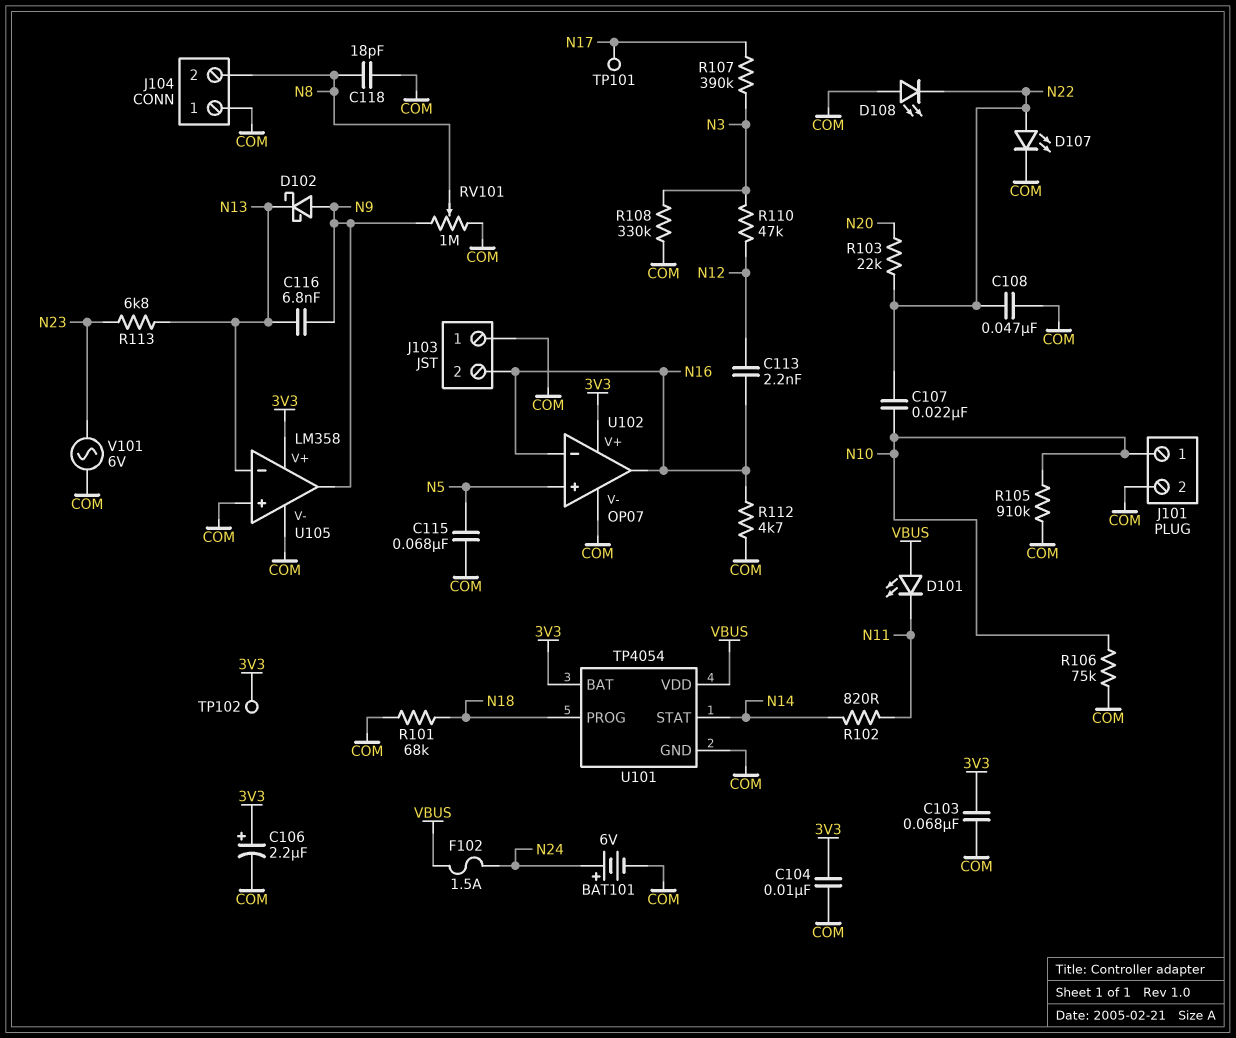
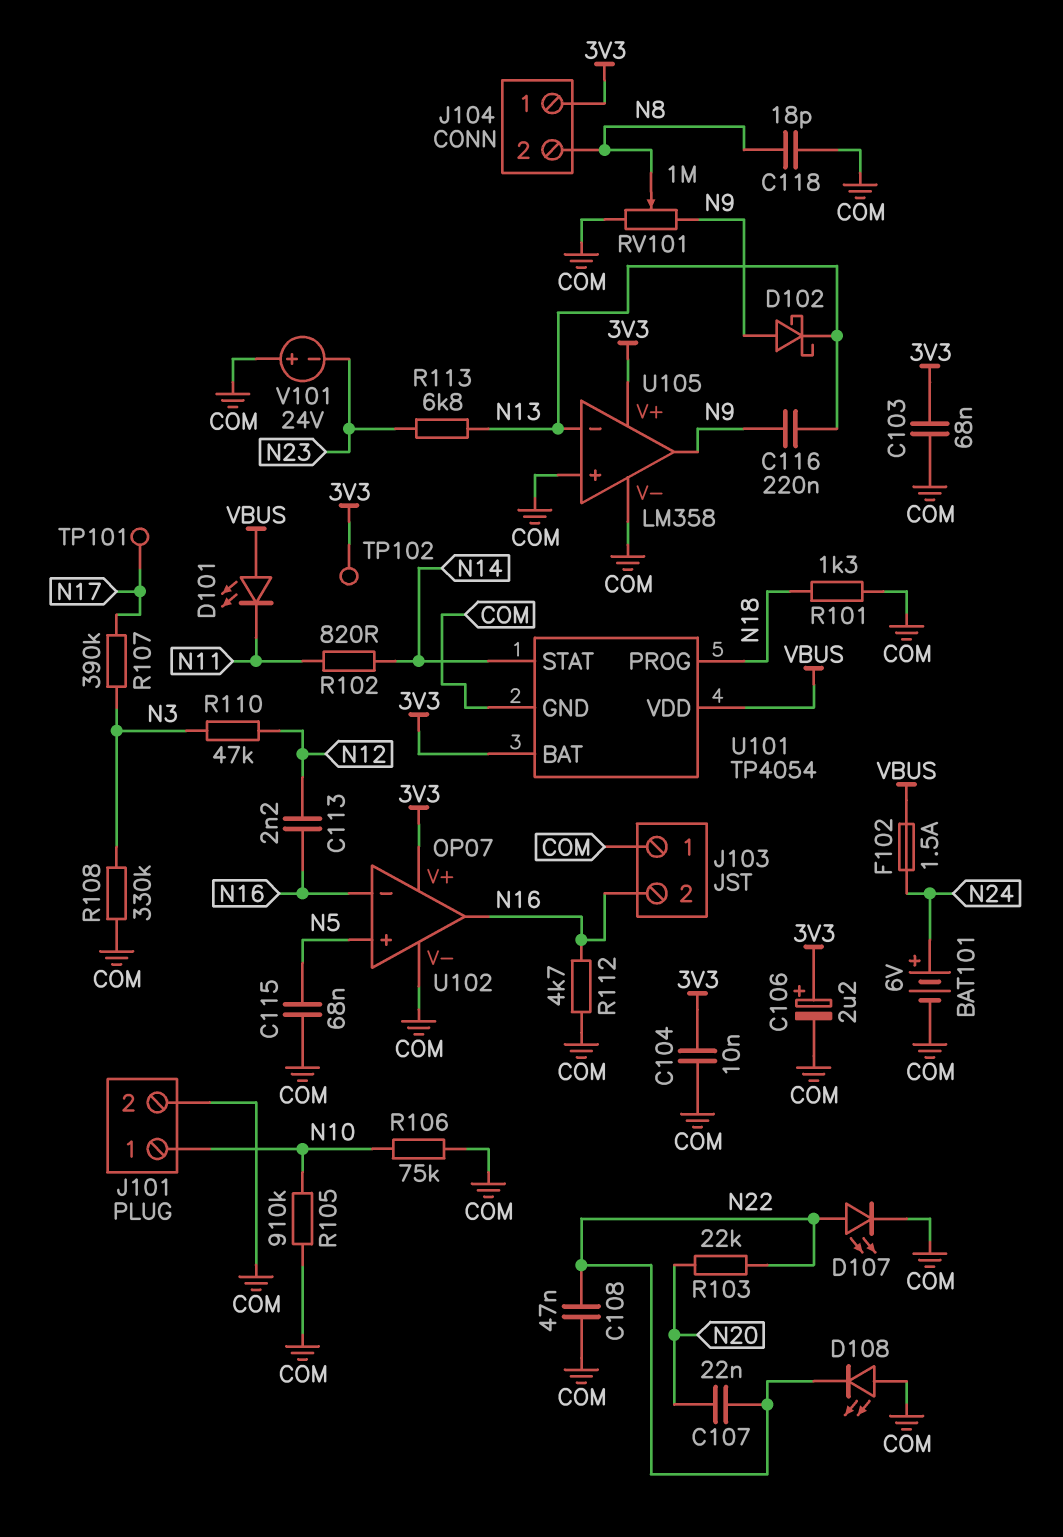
C107: 22nF (N10, N22) -> 22nF (N20, N22)
C116: 6.8nF (N9, N13) -> 220nF (N9, N13)
J104 pin 1: COM -> 3V3
R101: 68k (COM, N18) -> 1.3k (COM, N18)
V101: AC 6V (COM, N23) -> 24V (plus COM, minus N23)

